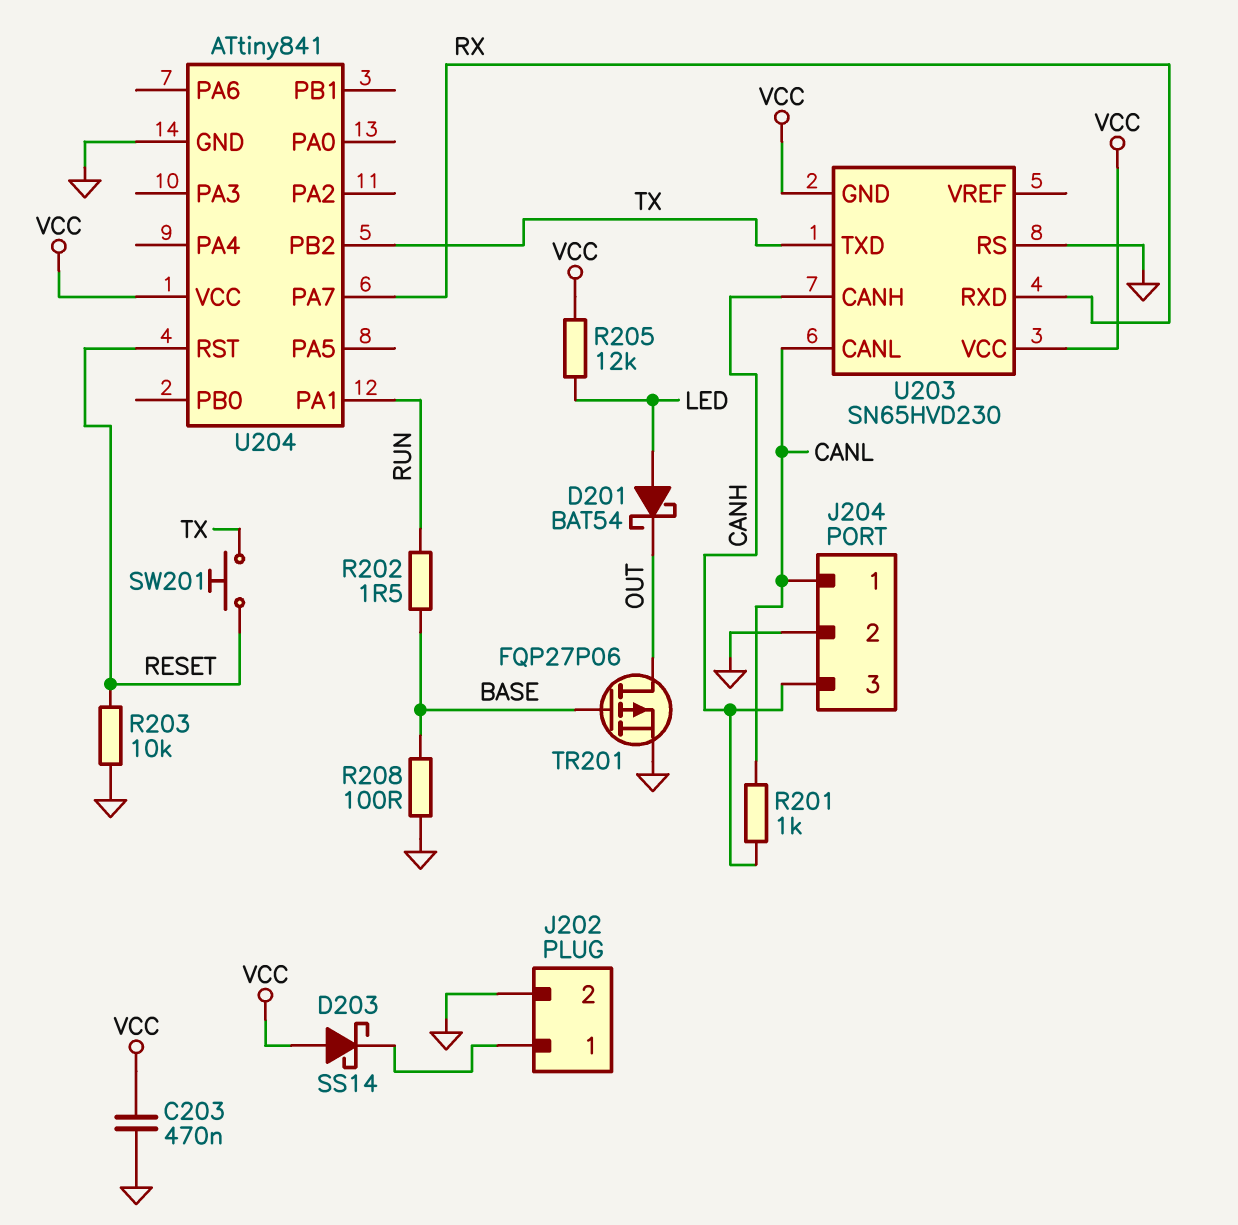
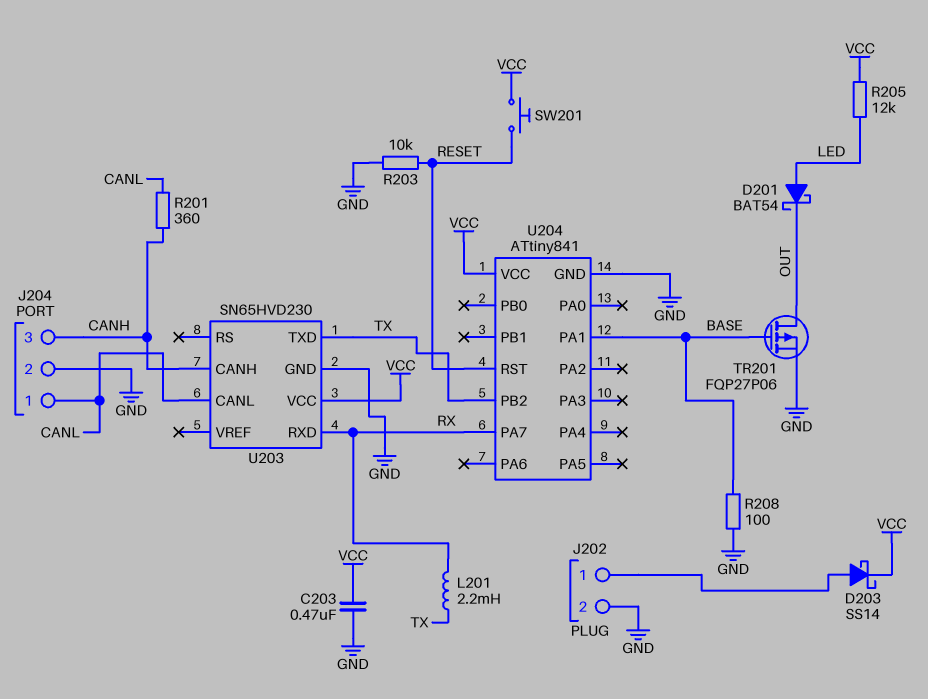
D203: schottky SS14 (A VCC, K J202/1) -> schottky SS14 (A J202/1, K VCC)
L201: none -> 2.2mH (RX, TX)
R201: 1k (CANH, CANL) -> 360 (CANH, CANL)
R202: 1.5 (BASE, RUN) -> none
SW201: button (RESET, TX) -> button (RESET, VCC)
U203 pin GND: VCC -> GND
U203 pin RS: GND -> none
U204 pin PA1: RUN -> BASE

